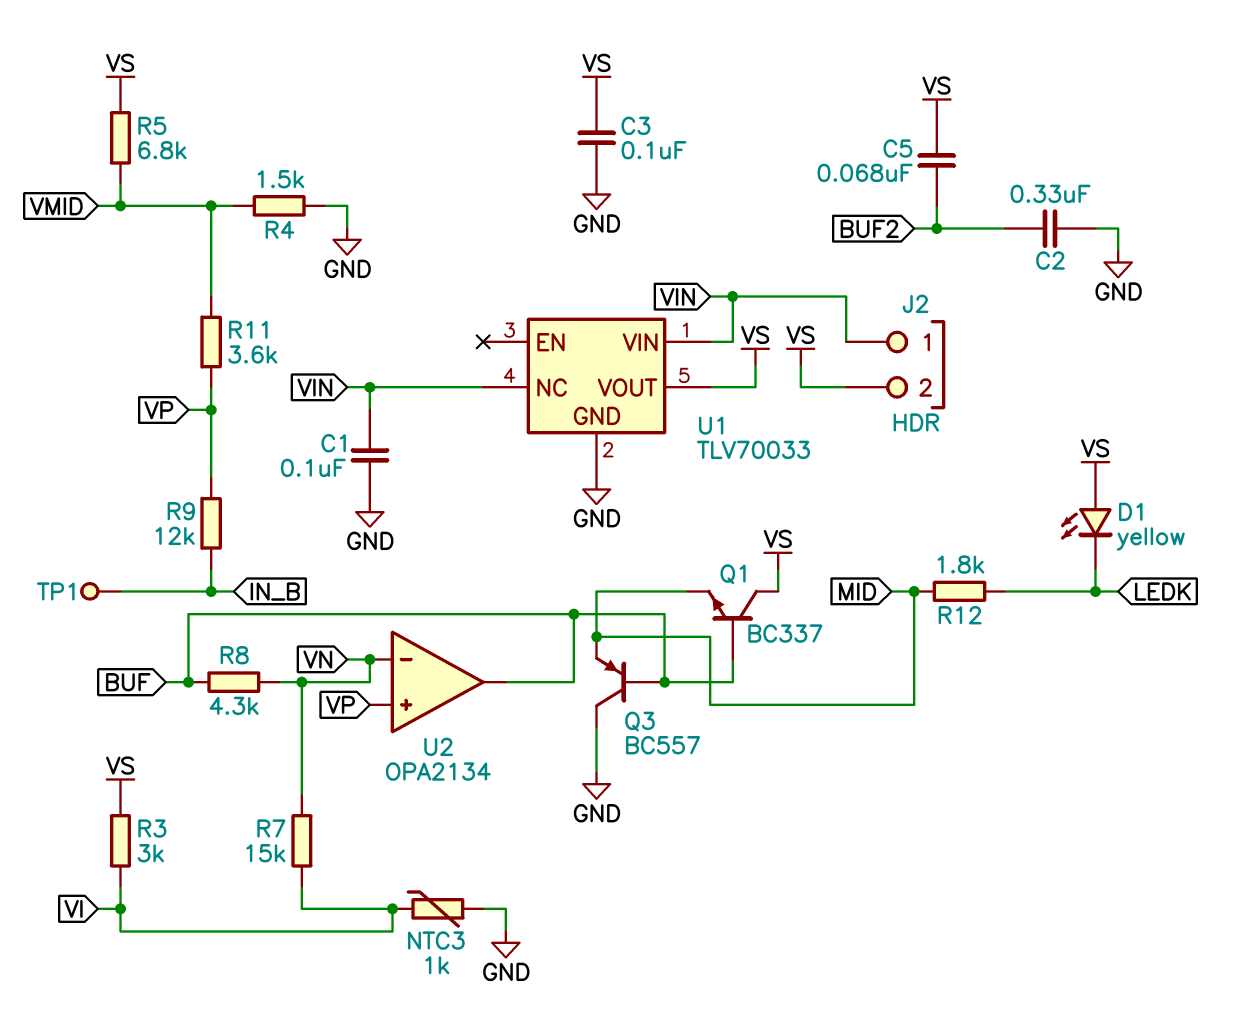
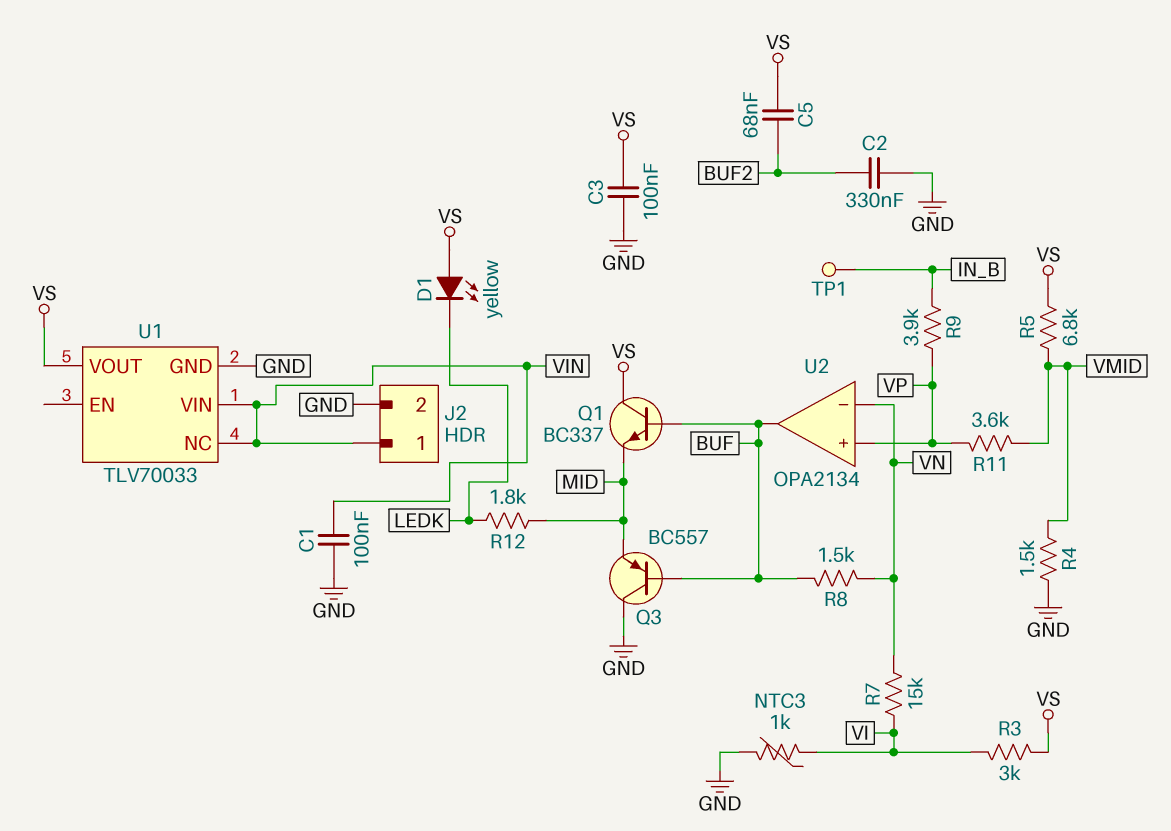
J2 pin 2: VS -> GND
R8: 4.3k (BUF, VN) -> 1.5k (BUF, VN)
R9: 12k (IN_B, VP) -> 3.9k (IN_B, VP)

